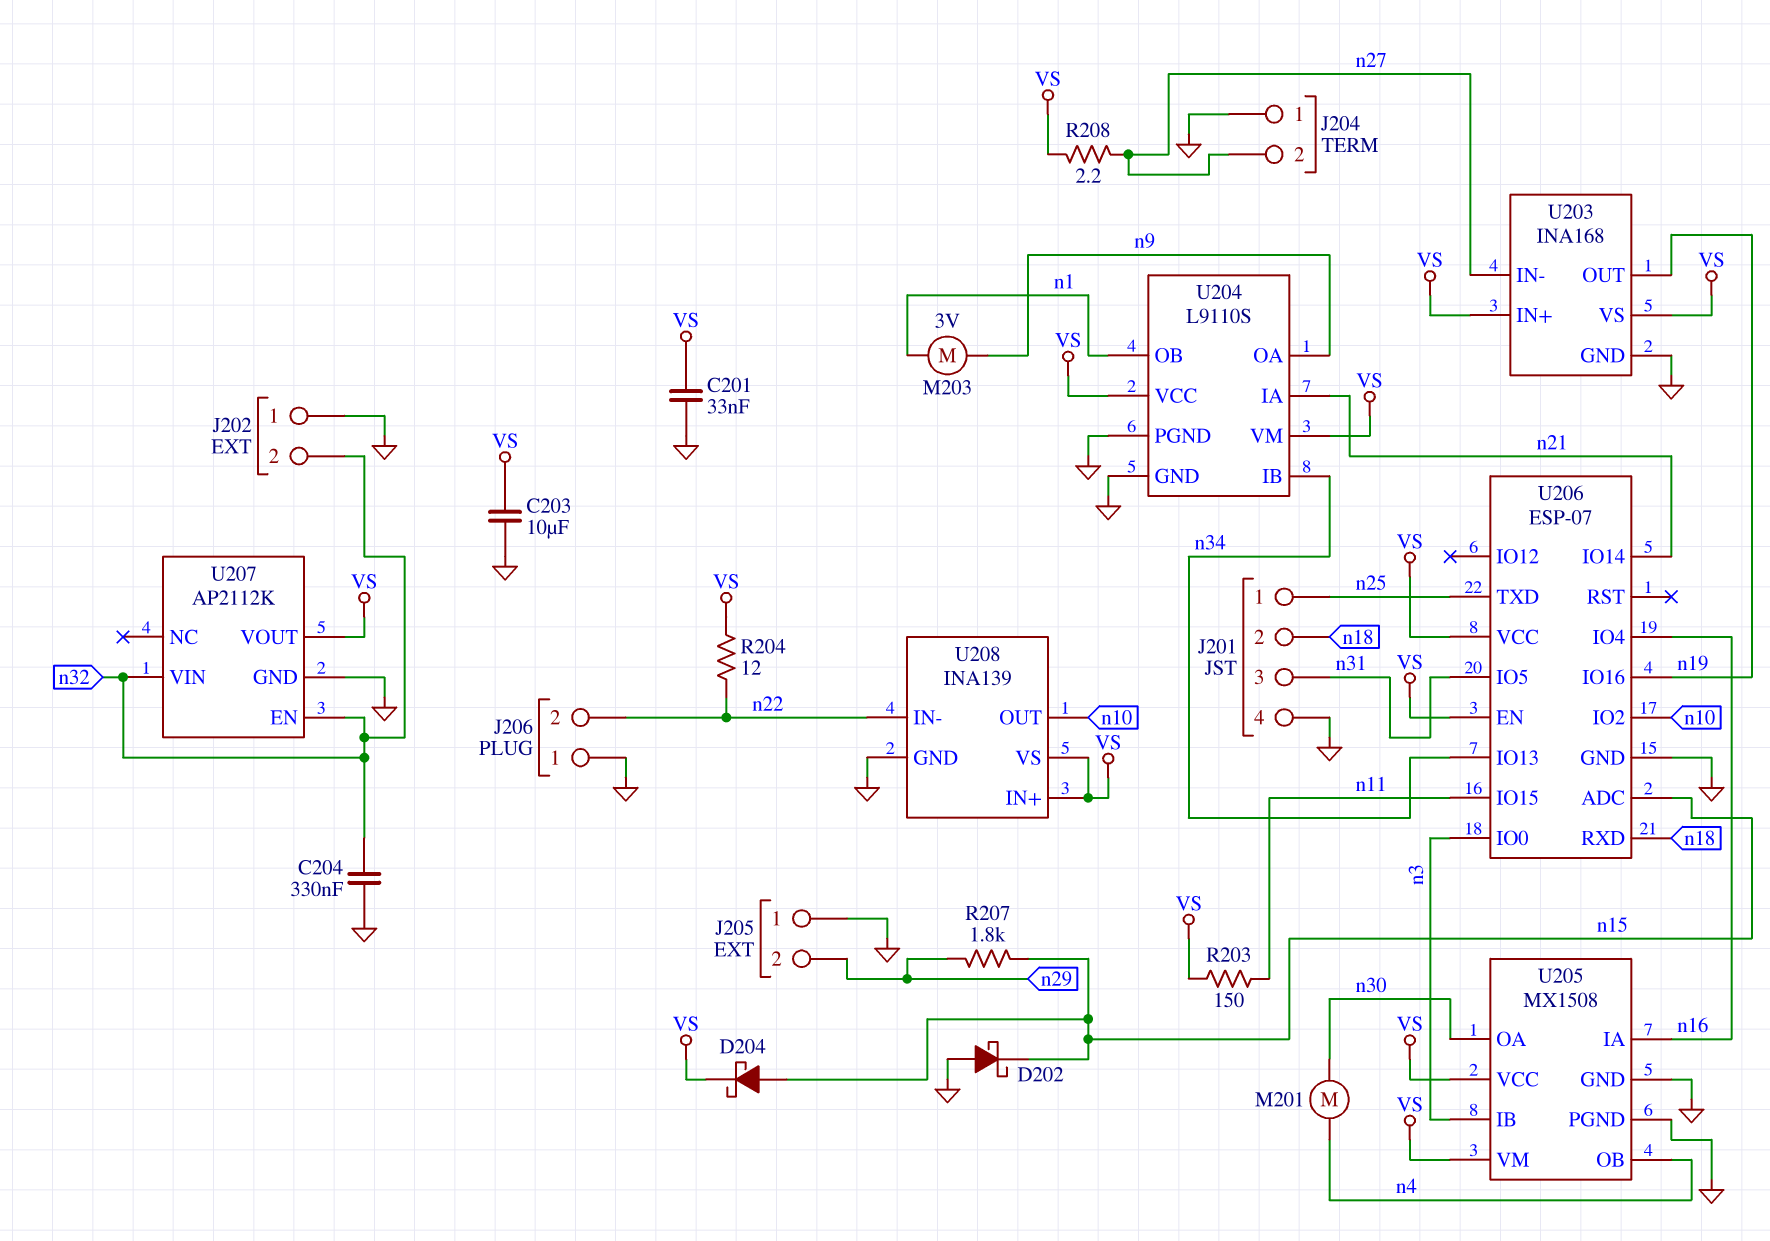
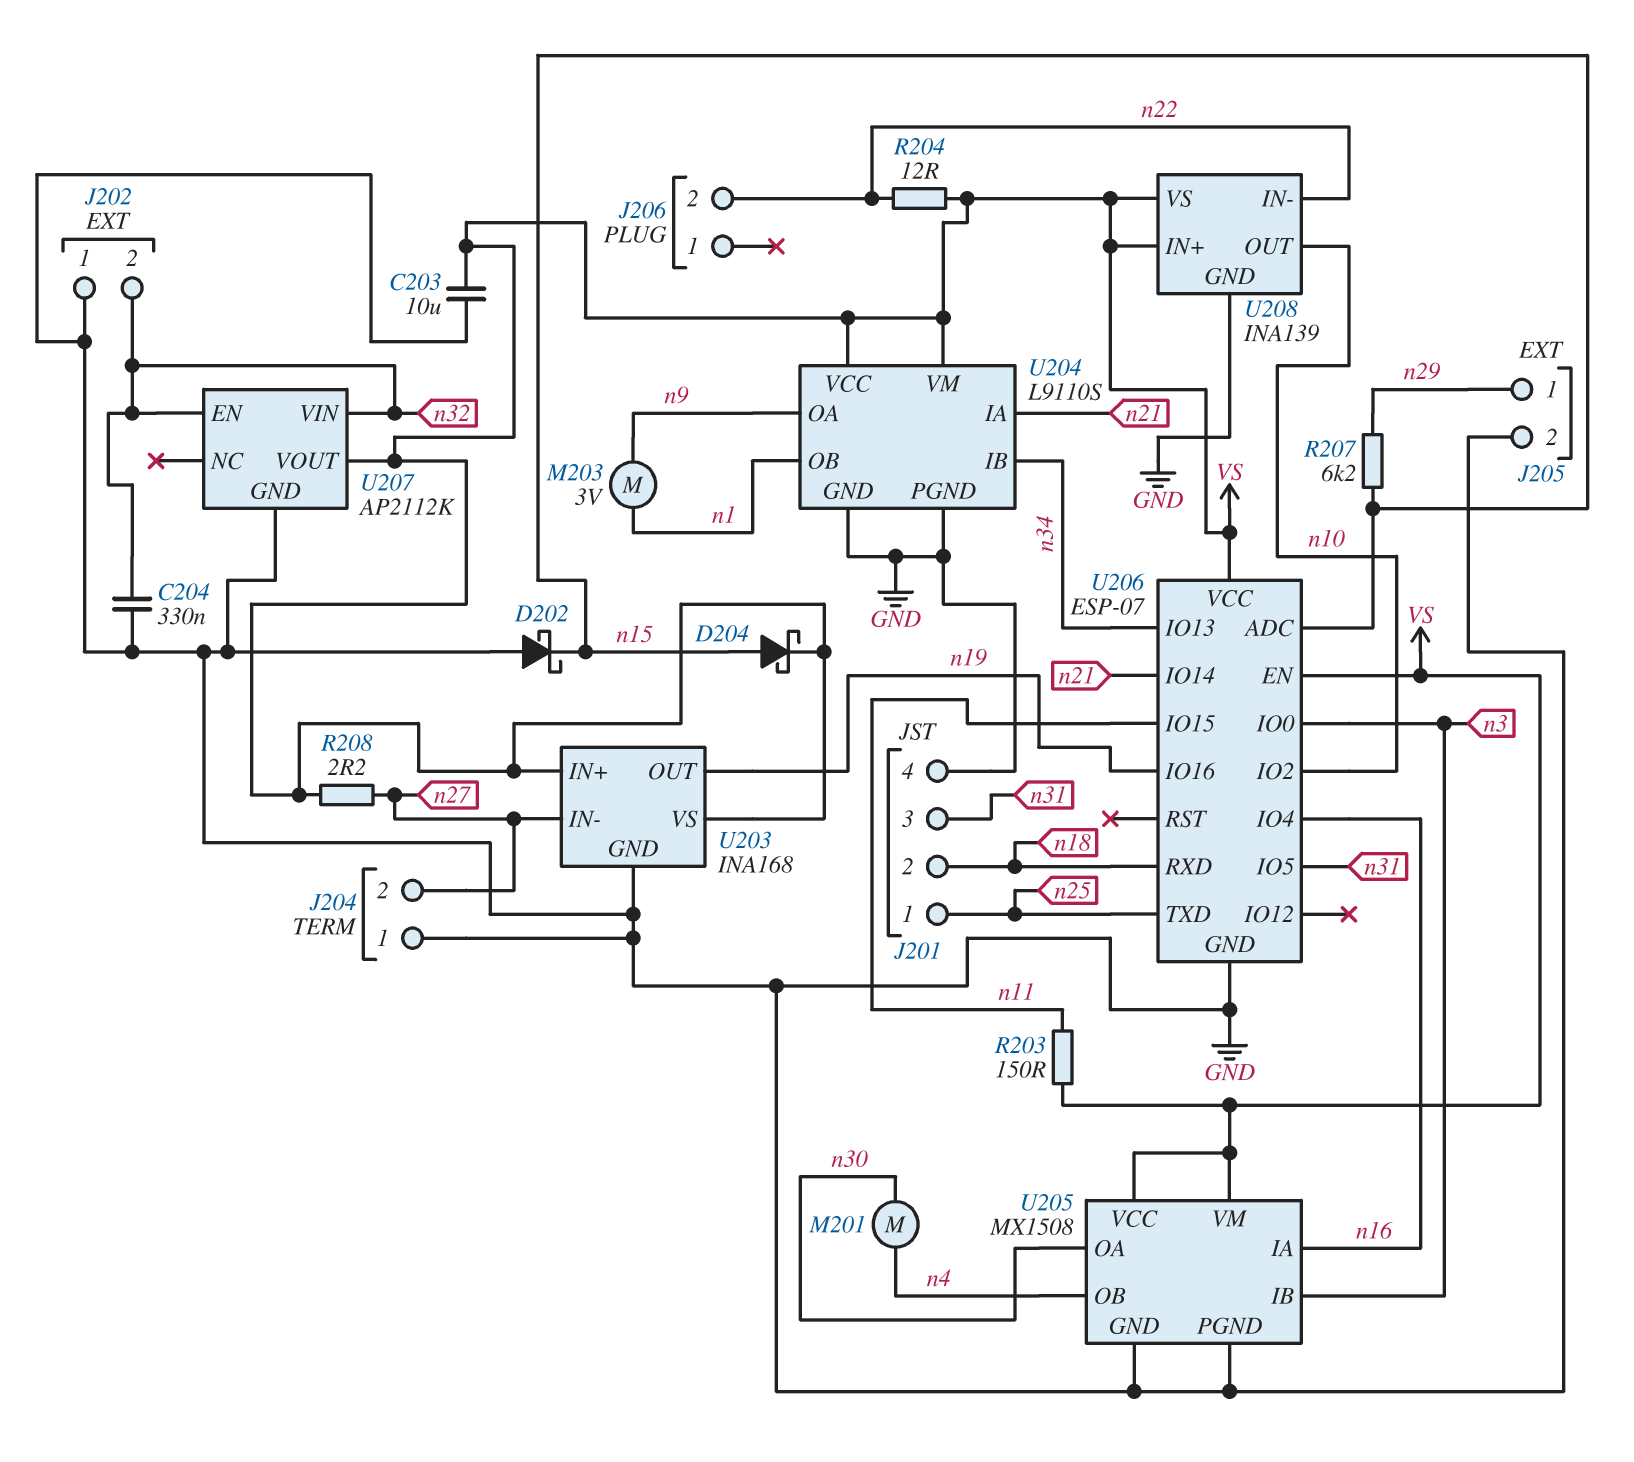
C201: 33nF (GND, VS) -> none
J205 pin 1: GND -> n29
J205 pin 2: n29 -> GND
J206 pin 1: GND -> none
R207: 1.8k (n15, n29) -> 6.2k (n15, n29)

